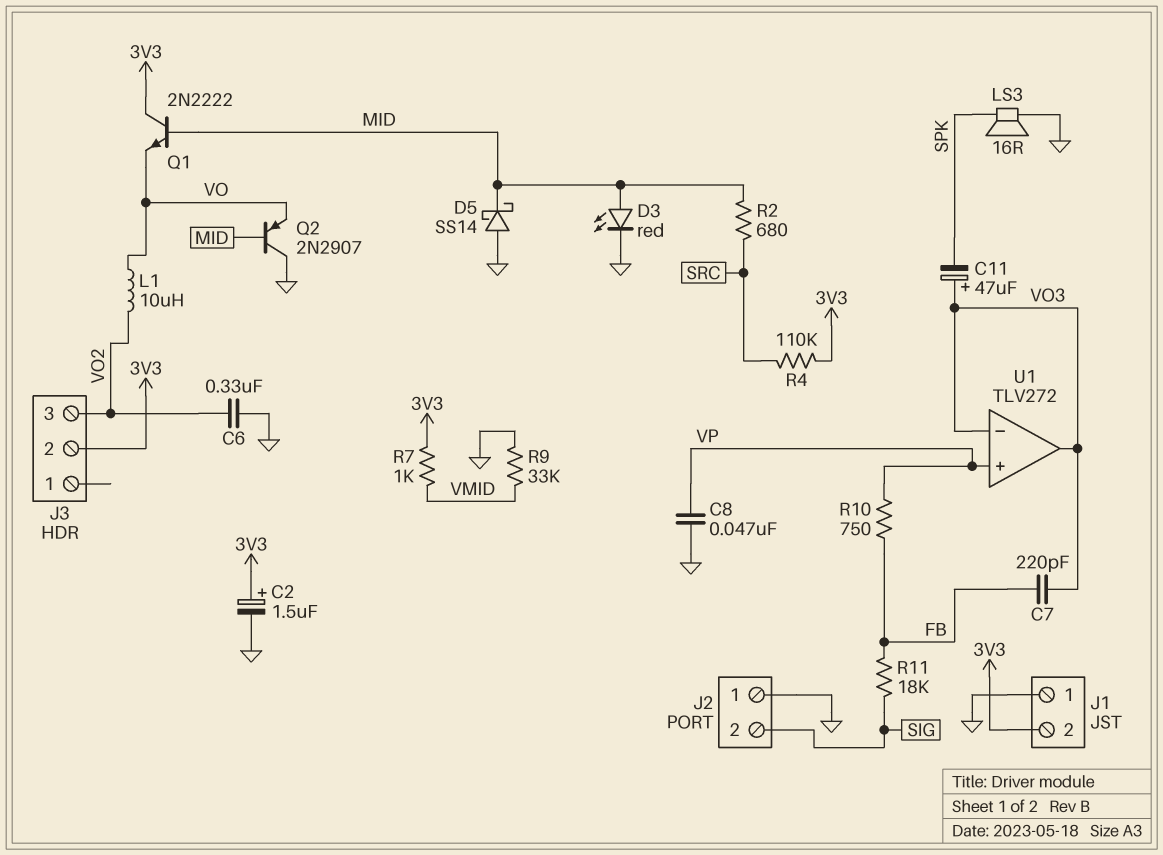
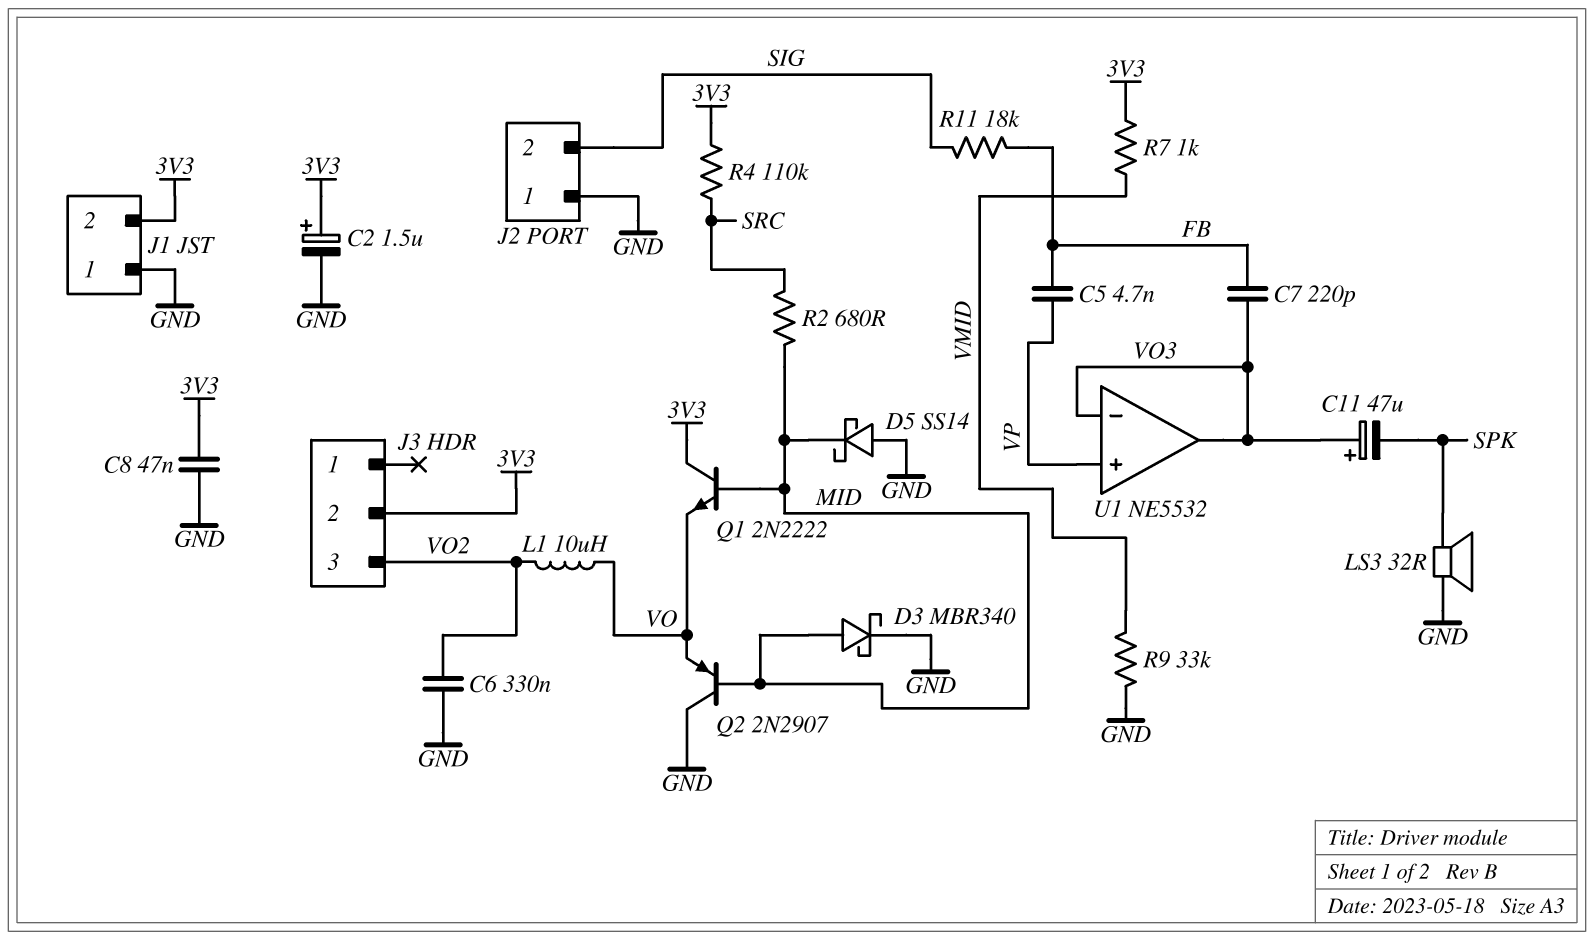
C5: none -> 4.7nF (FB, VP)
C8: 47nF (GND, VP) -> 47nF (3V3, GND)
D3: LED red (A MID, K GND) -> schottky MBR340 (A MID, K GND)
LS3: speaker 16R (GND, SPK) -> speaker 32R (GND, SPK)
R10: 750 (FB, VP) -> none
U1: TLV272 -> NE5532

